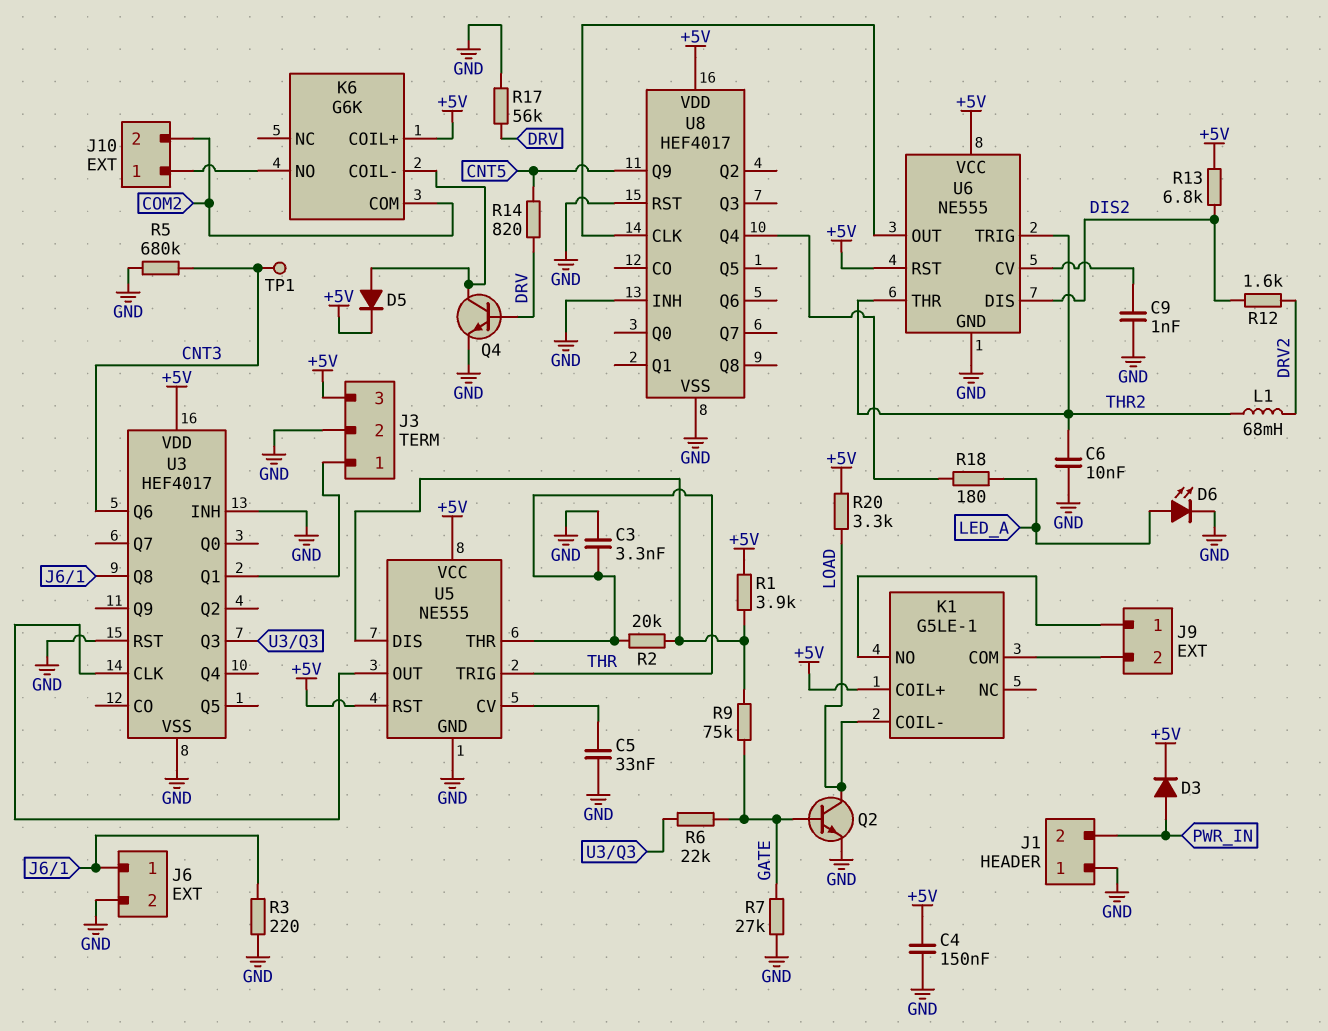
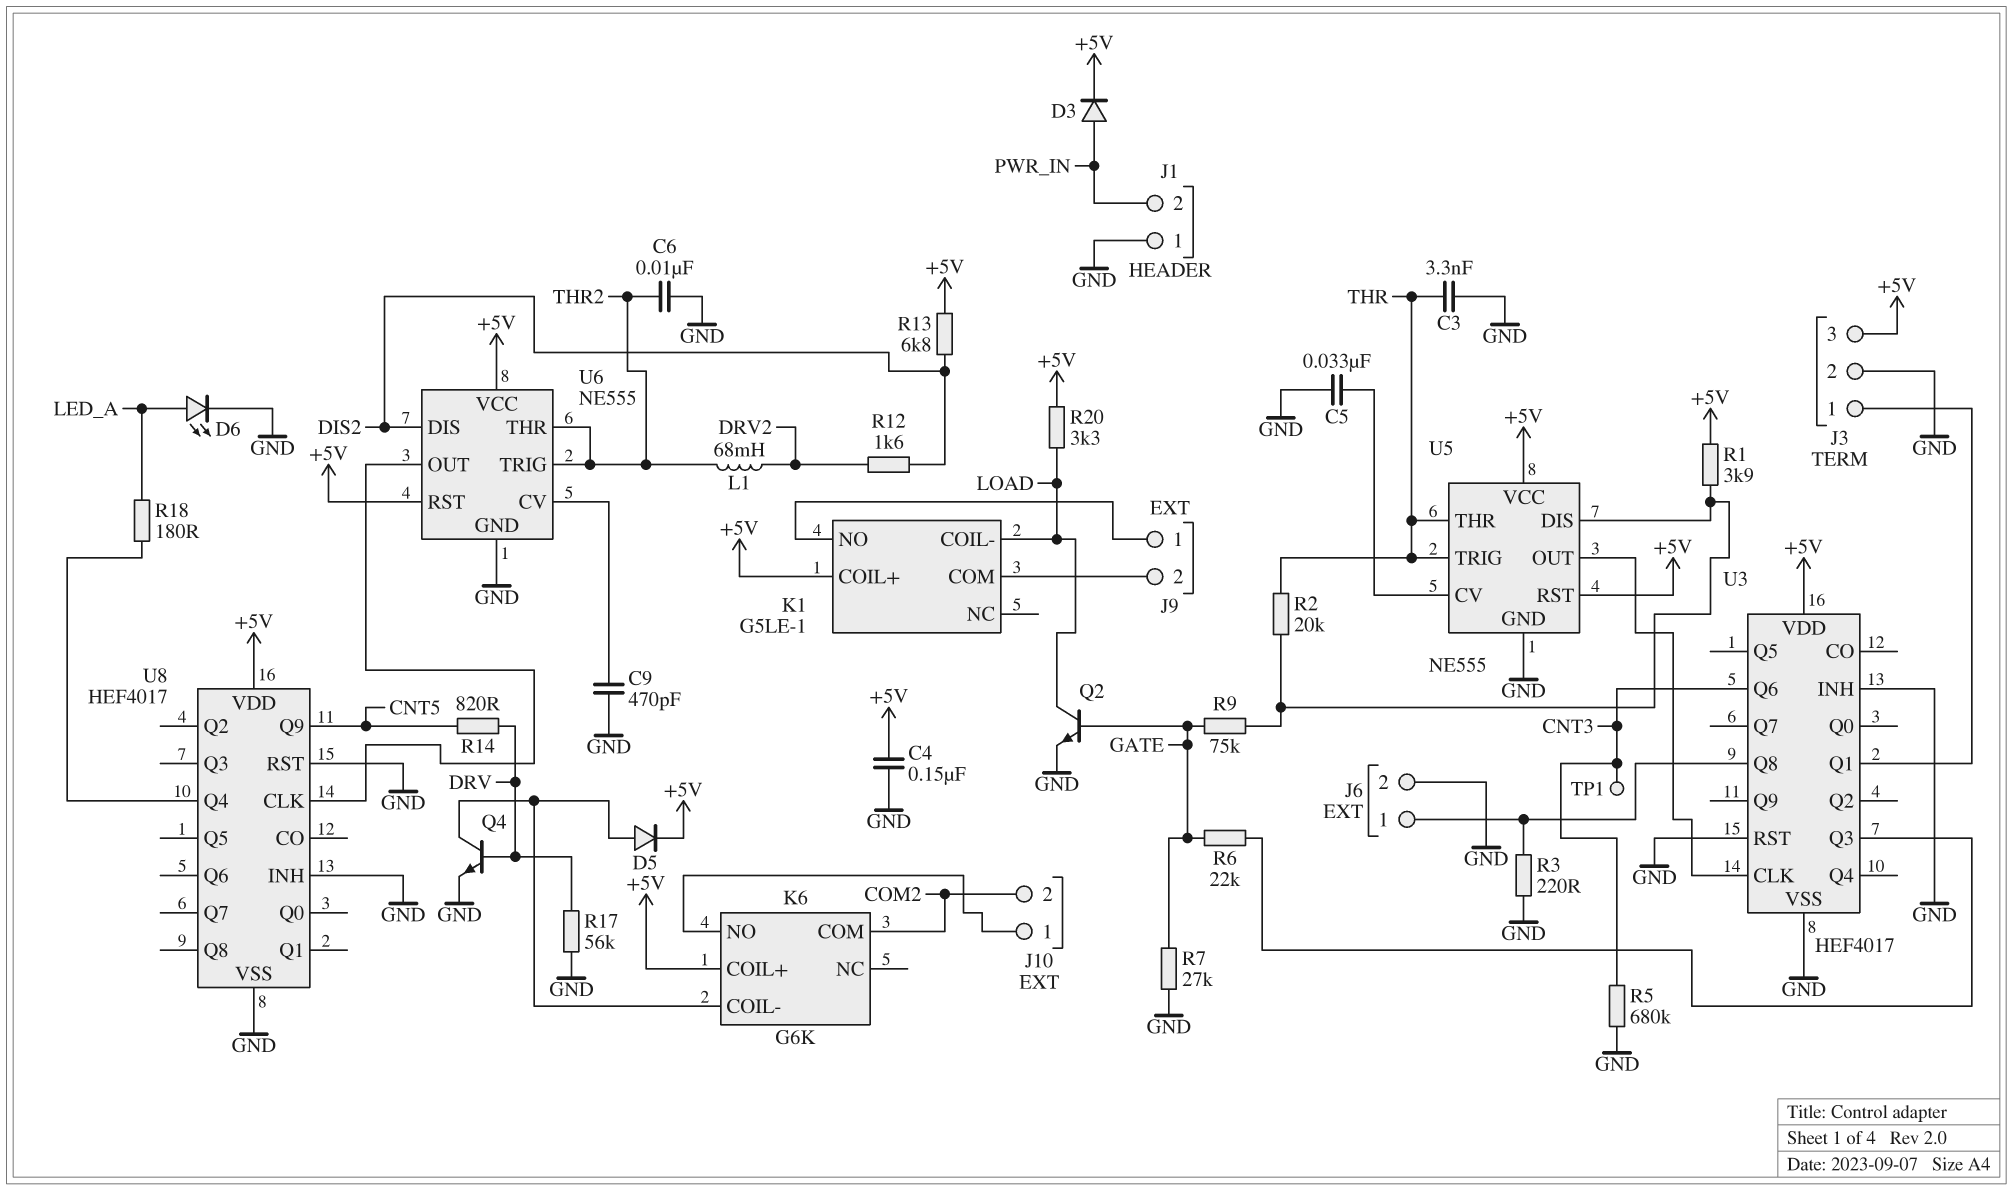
C9: 1nF (GND, U6/CV) -> 470pF (GND, U6/CV)

